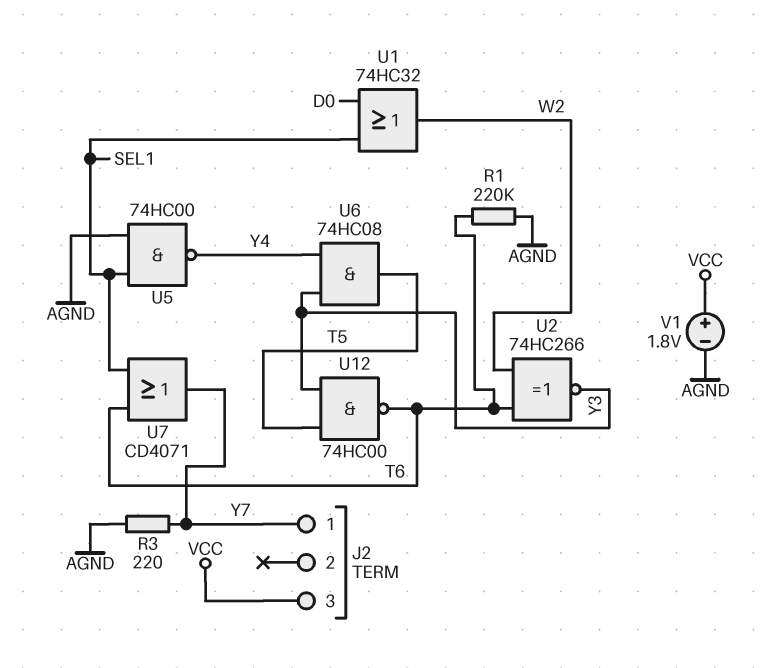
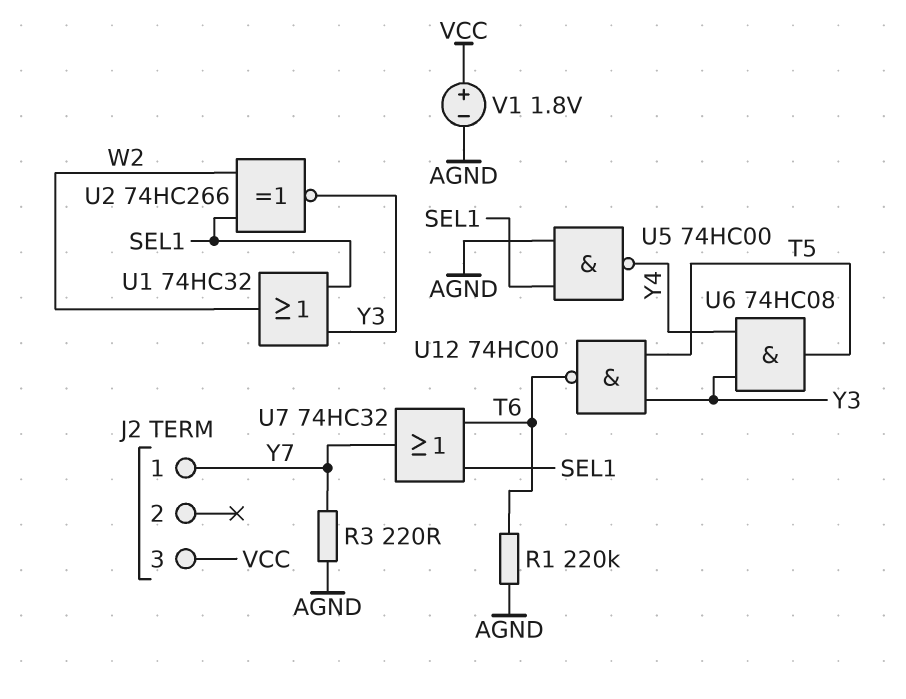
U1: OR 74HC32 (in D0, in SEL1, out W2) -> OR 74HC32 (in SEL1, in Y3, out W2)
U2: XNOR 74HC266 (in T6, in W2, out Y3) -> XNOR 74HC266 (in SEL1, in W2, out Y3)
U7: OR CD4071 (in SEL1, in T6, out Y7) -> OR 74HC32 (in SEL1, in T6, out Y7)

